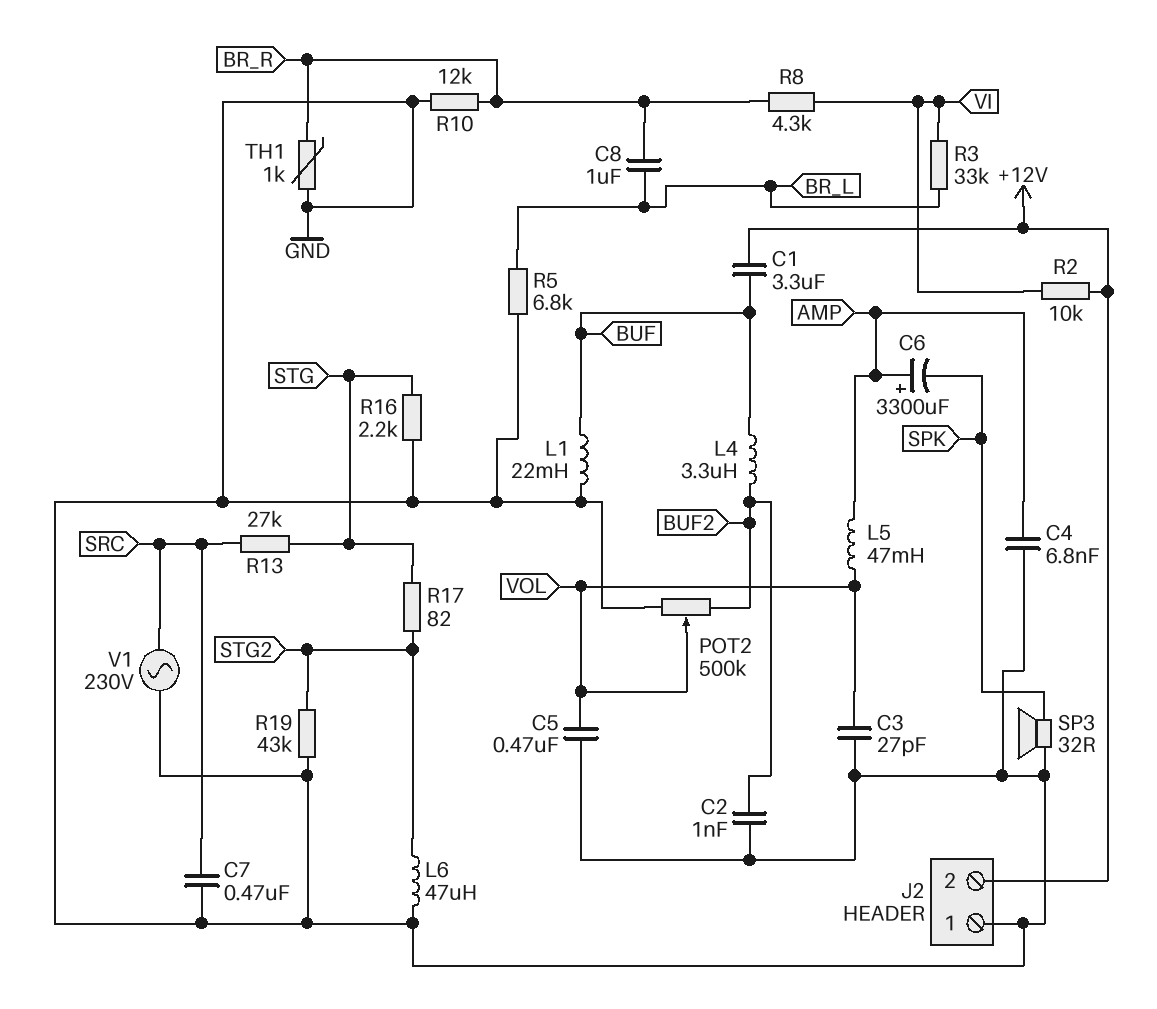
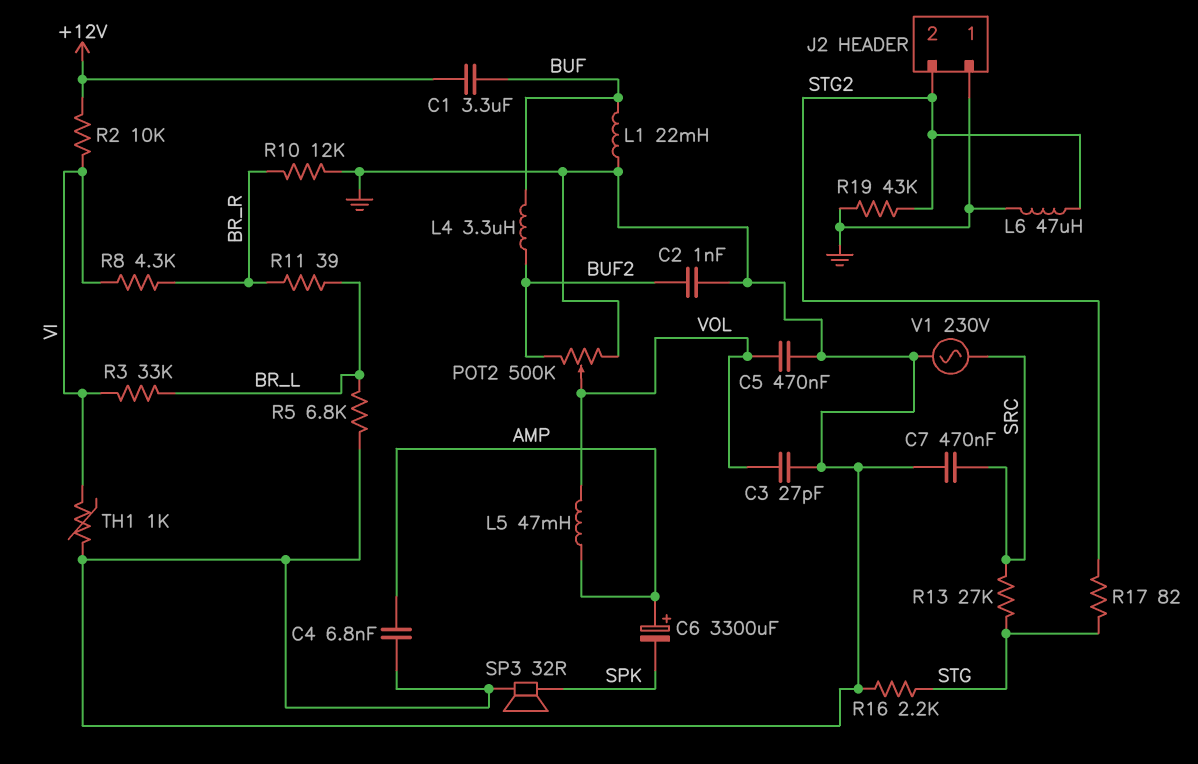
C8: 1uF (BR_L, BR_R) -> none
J2 pin 2: +12V -> STG2
R11: none -> 39 (BR_L, BR_R)
TH1: 1k (BR_R, GND) -> 1k (GND, VI)

